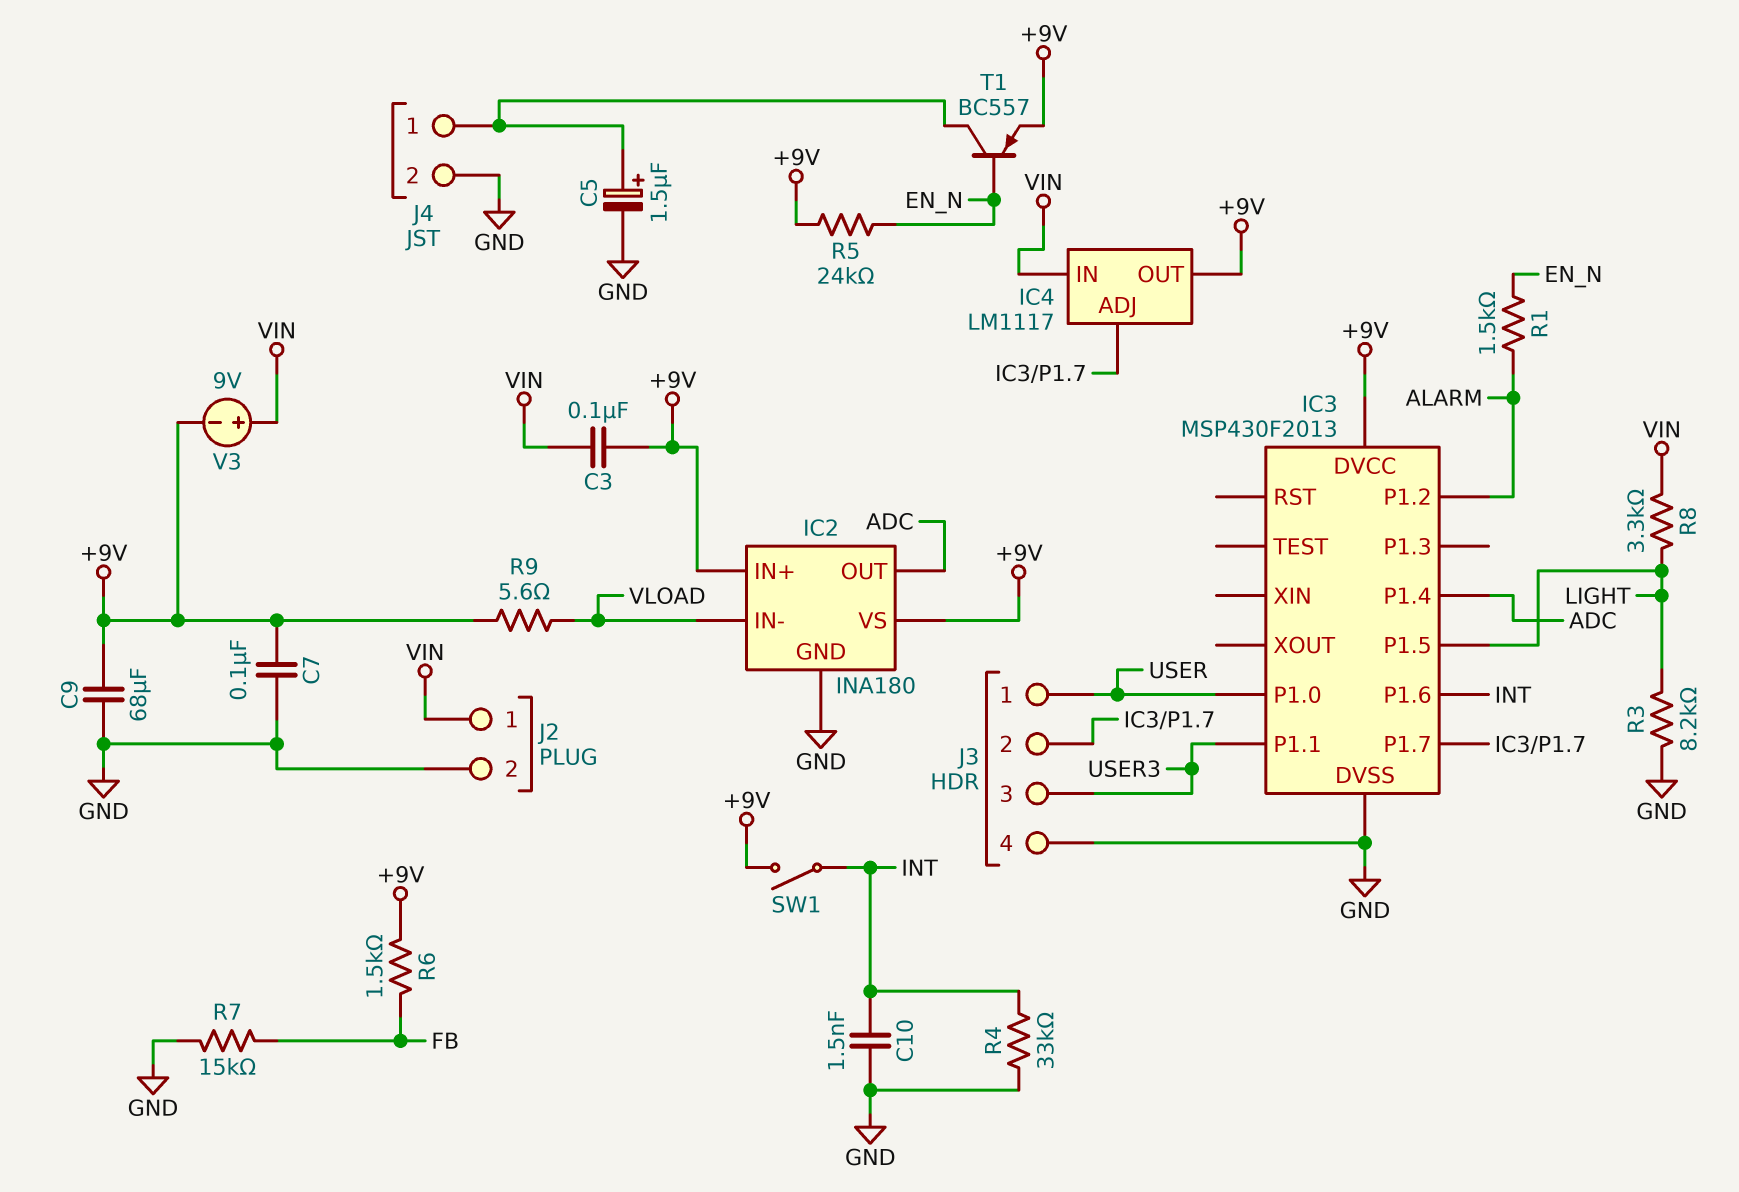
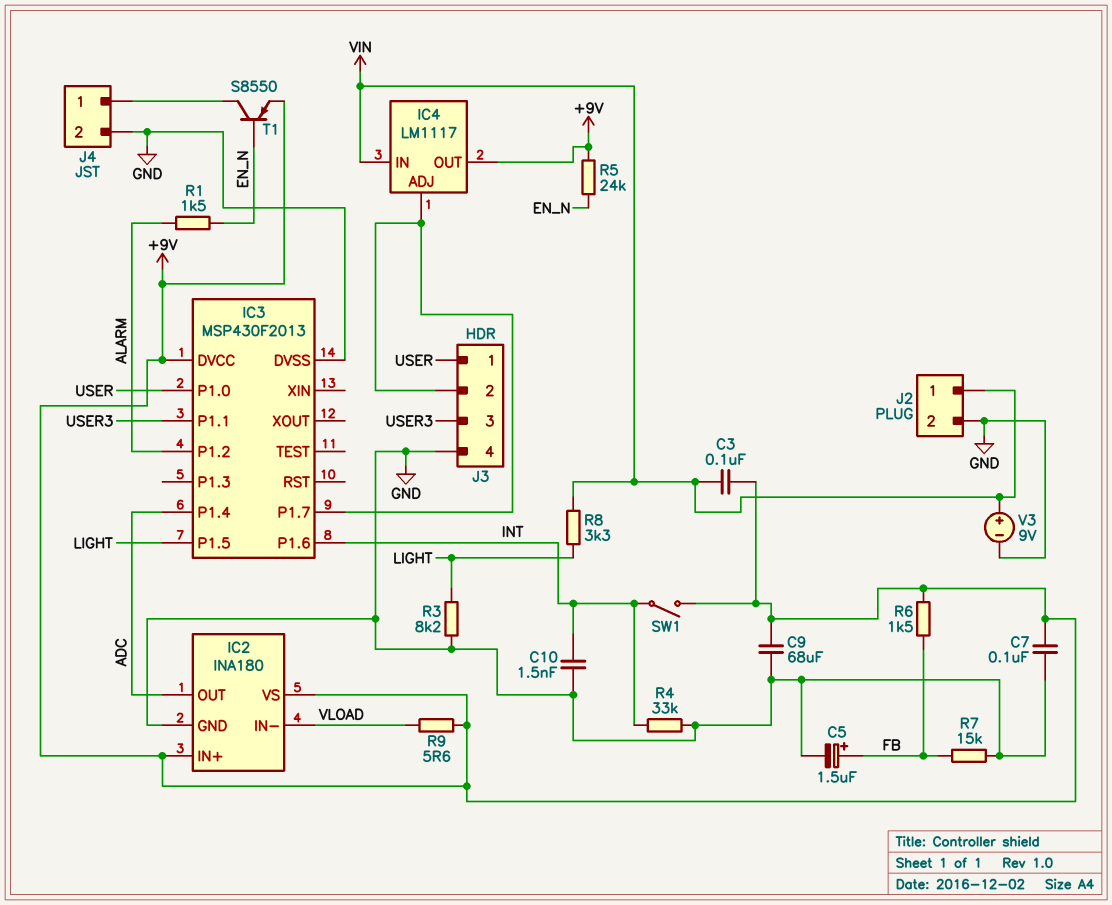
C5: 1.5uF (plus J4/1, minus GND) -> 1.5uF (plus FB, minus GND)
T1: PNP BC557 (B EN_N, C J4/1, E +9V) -> PNP S8550 (B EN_N, C J4/1, E +9V)
V3: 9V (plus VIN, minus +9V) -> 9V (plus VIN, minus GND)

